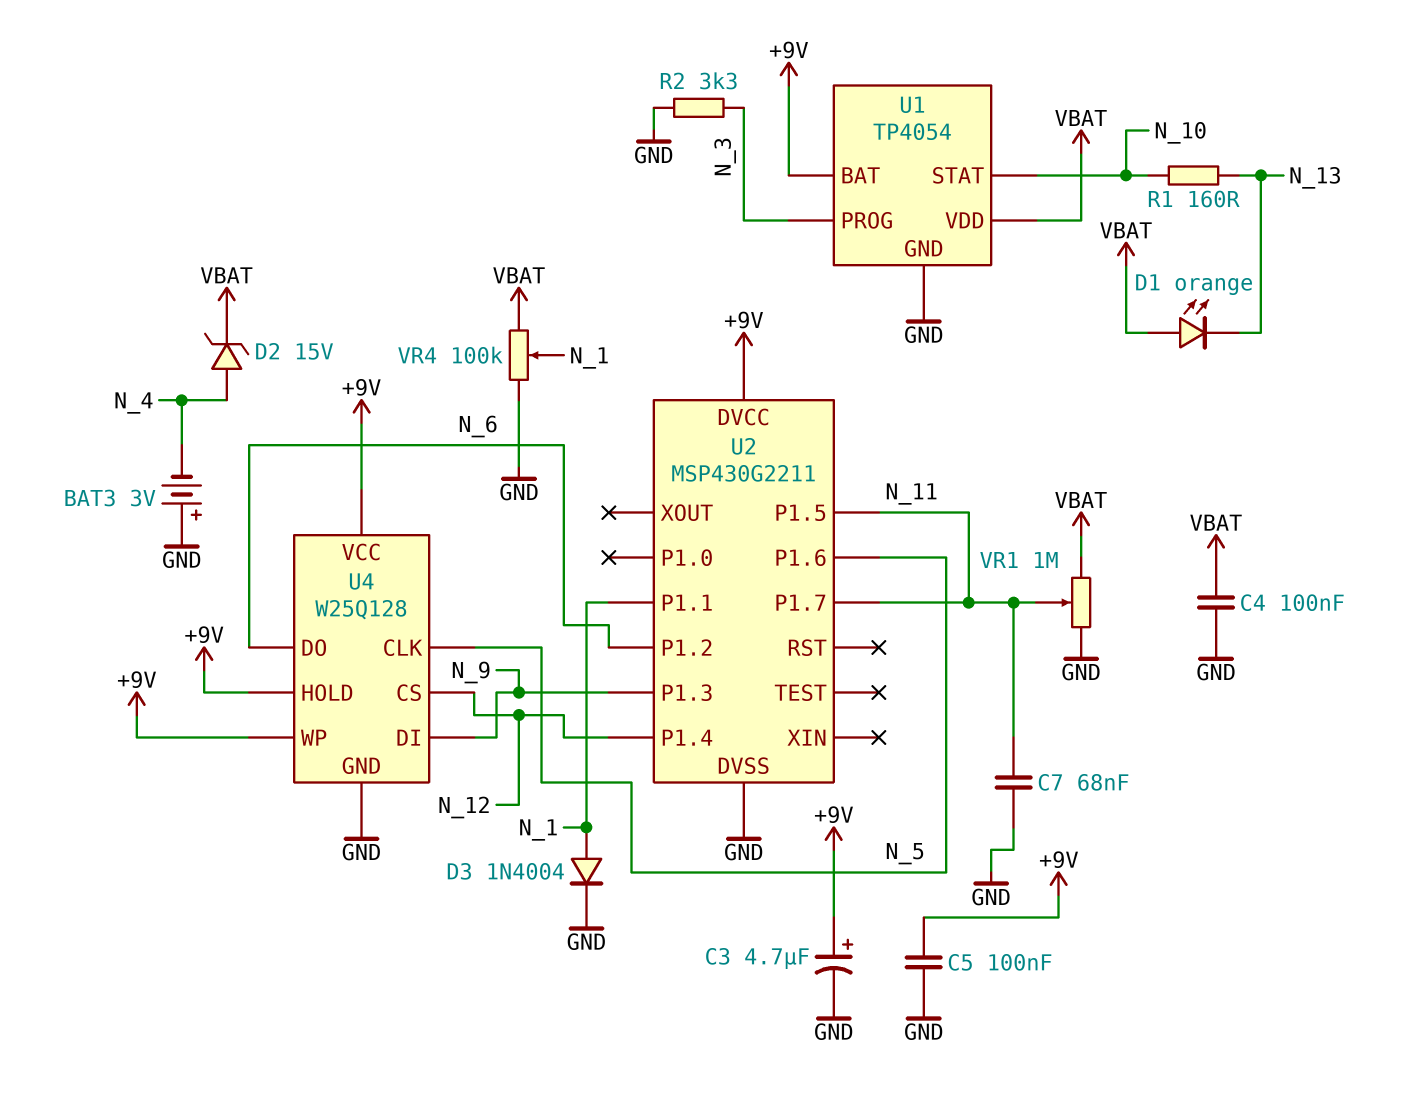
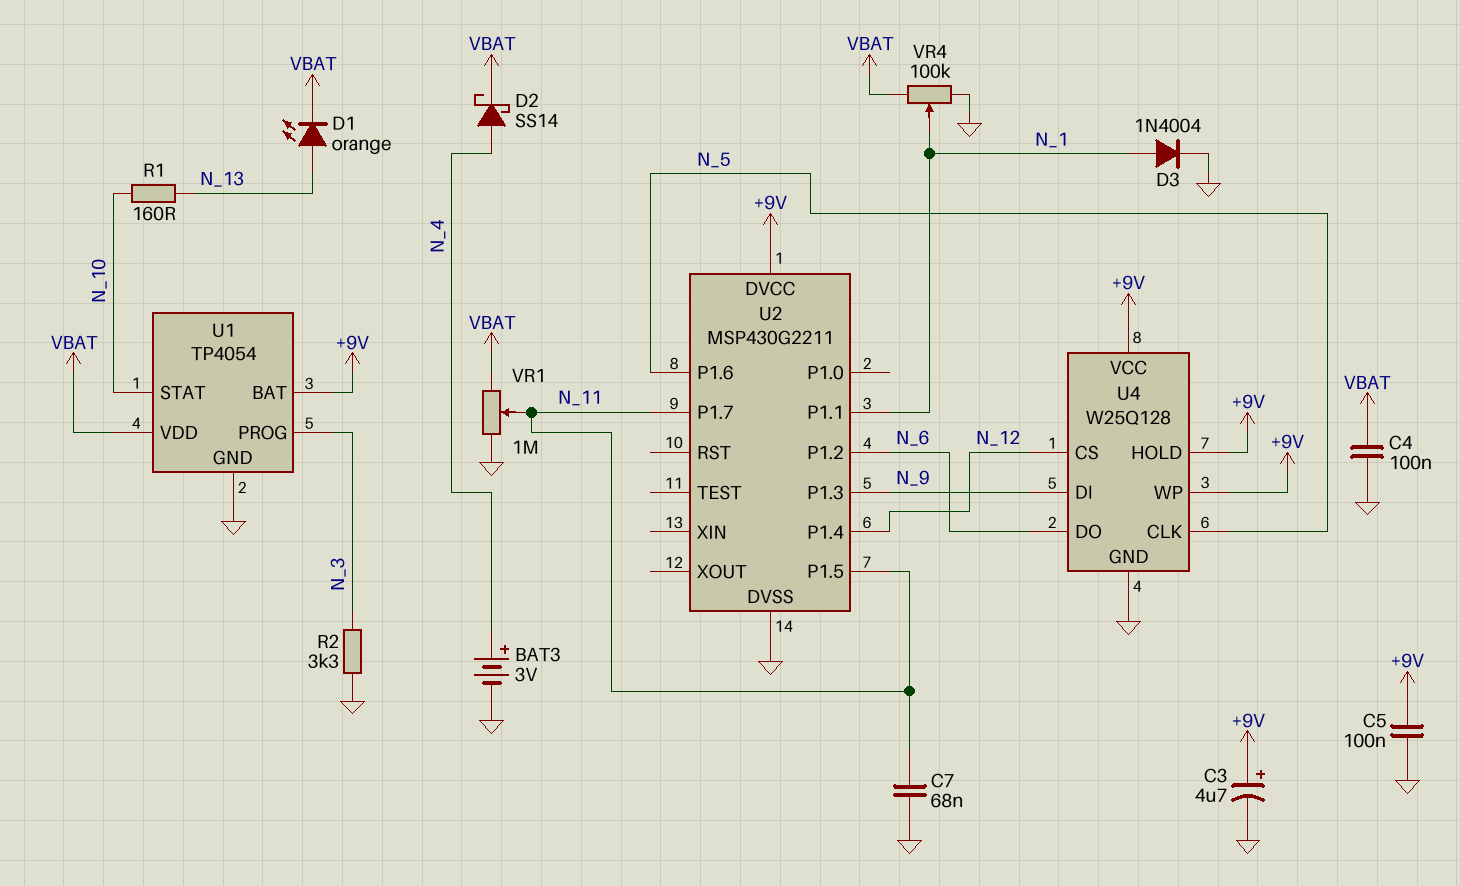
BAT3: 3V (plus GND, minus N_4) -> 3V (plus N_4, minus GND)
D1: LED orange (A VBAT, K N_13) -> LED orange (A N_13, K VBAT)
D2: zener 15V (A N_4, K VBAT) -> schottky SS14 (A N_4, K VBAT)

